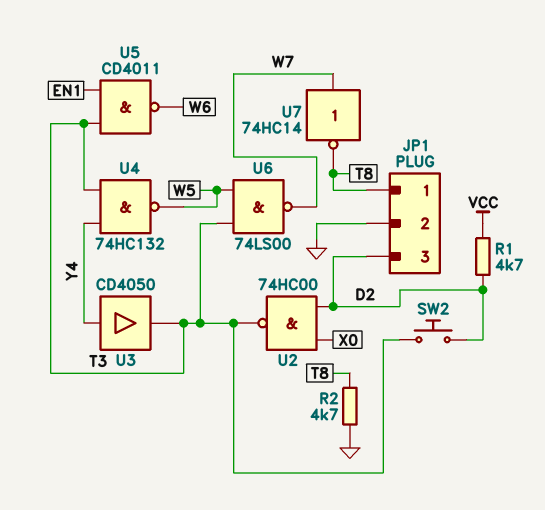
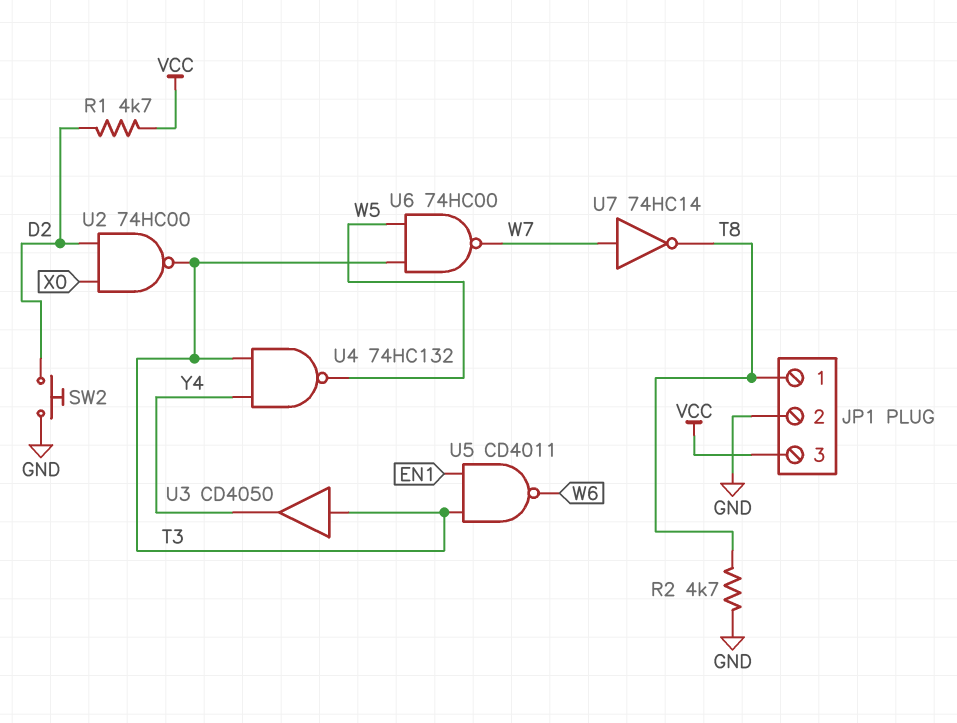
JP1 pin 3: D2 -> VCC
SW2: button (D2, T3) -> button (D2, GND)
U3: buffer CD4050 (in Y4, out T3) -> buffer CD4050 (in T3, out Y4)
U6: NAND 74LS00 (in T3, in W5, out W7) -> NAND 74HC00 (in T3, in W5, out W7)

